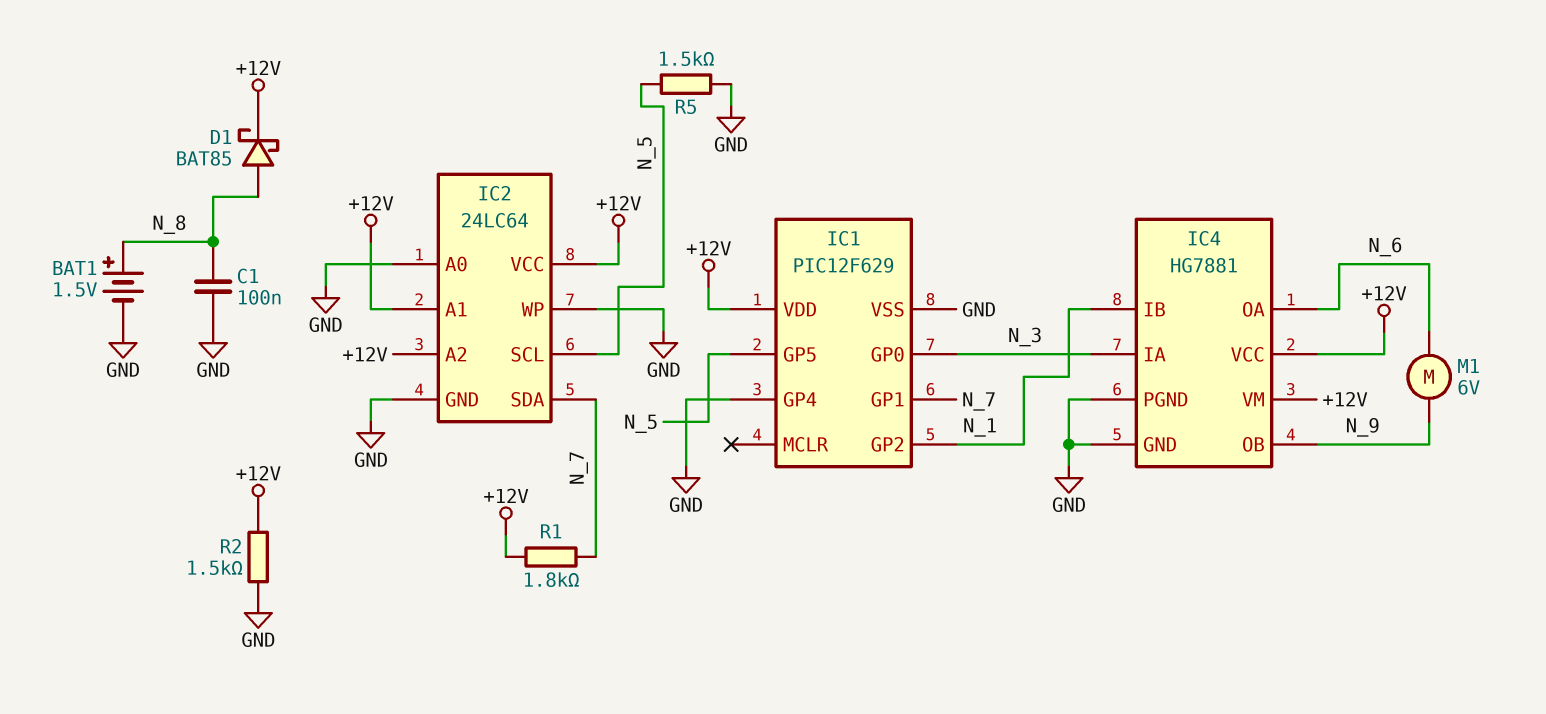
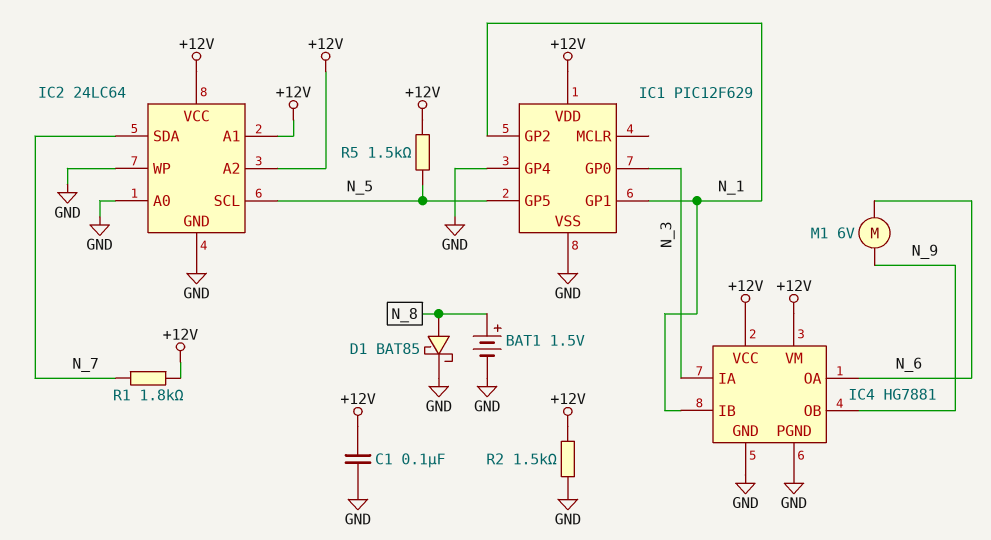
C1: 100nF (GND, N_8) -> 100nF (+12V, GND)
D1: schottky BAT85 (A N_8, K +12V) -> schottky BAT85 (A N_8, K GND)
IC1 pin GP1: N_7 -> N_1
R5: 1.5k (GND, N_5) -> 1.5k (+12V, N_5)

